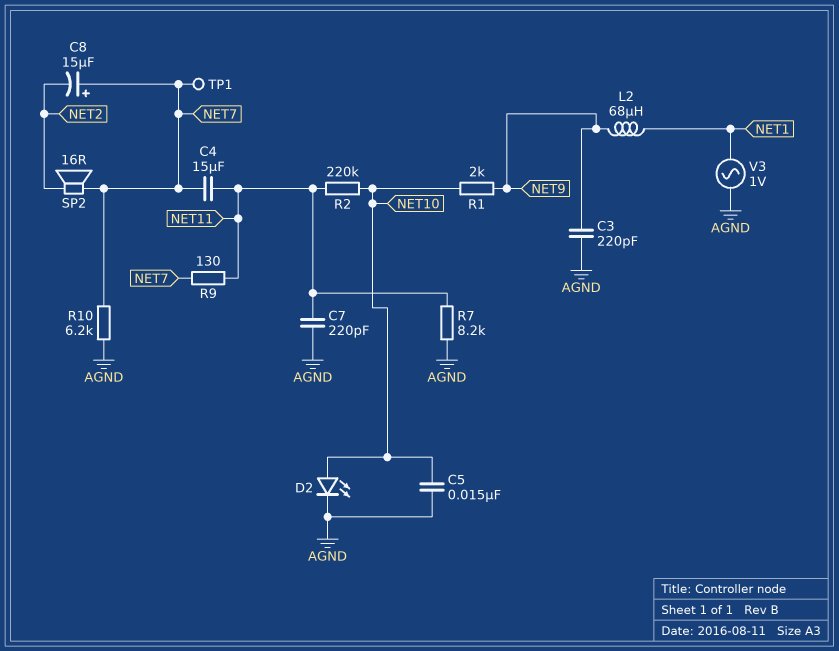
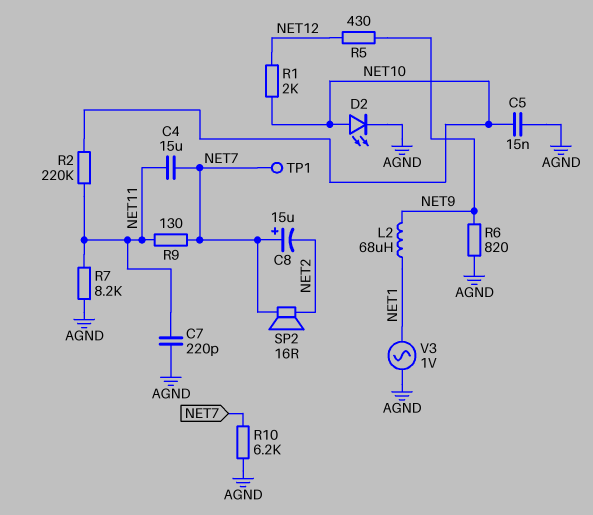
C3: 220pF (AGND, NET9) -> none
R1: 2k (NET9, NET10) -> 2k (NET10, NET12)
R5: none -> 430 (NET9, NET12)
R6: none -> 820 (AGND, NET9)

